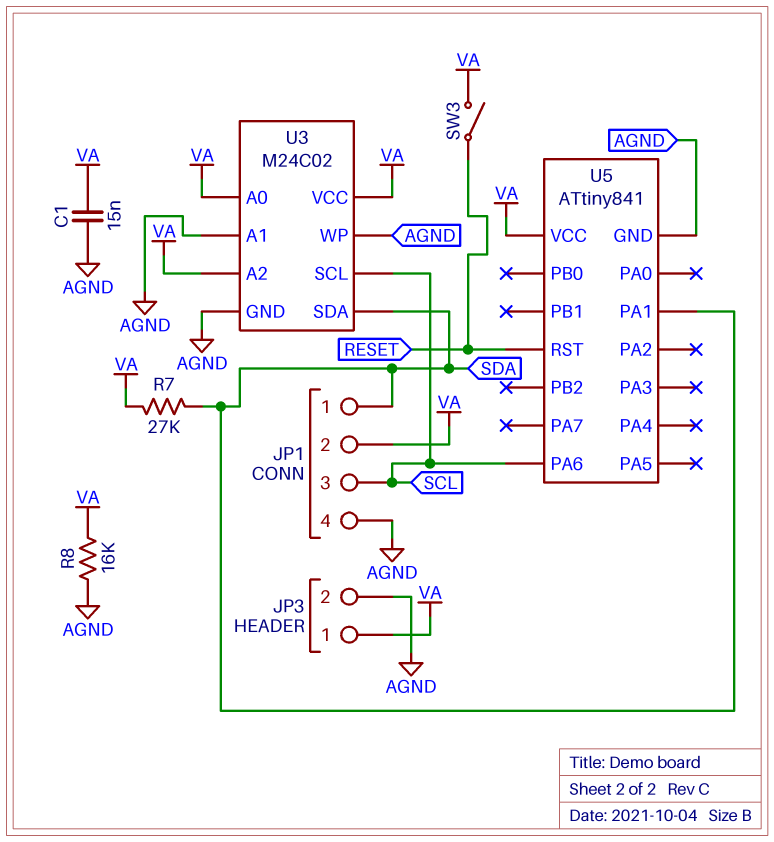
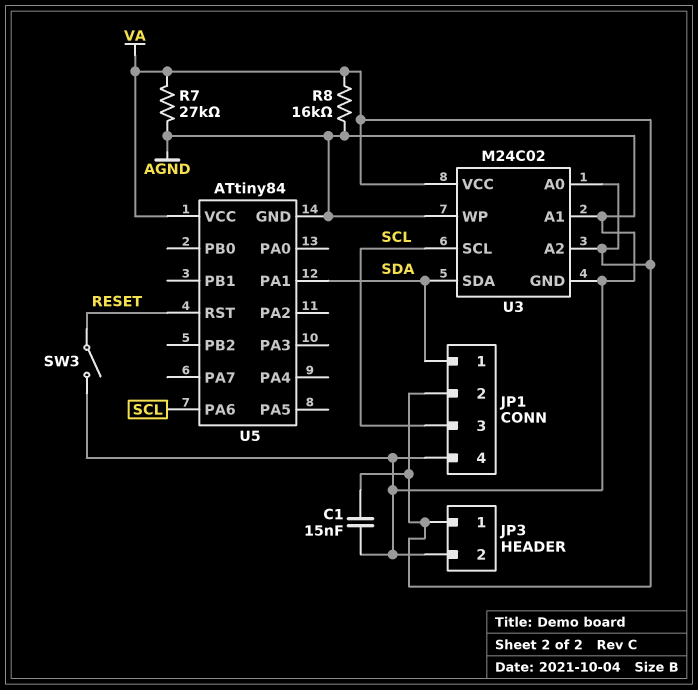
R7: 27k (SDA, VA) -> 27k (AGND, VA)
SW3: switch (RESET, VA) -> switch (AGND, RESET)
U5: ATtiny841 -> ATtiny84

